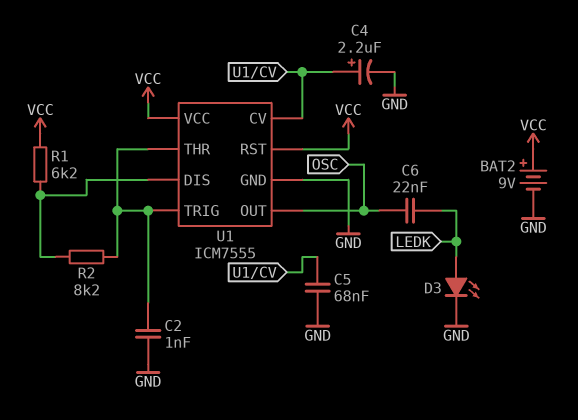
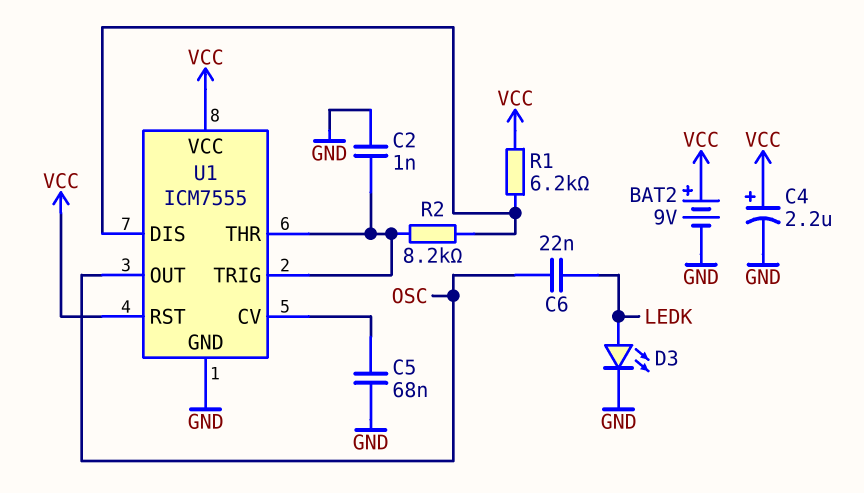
C4: 2.2uF (plus U1/CV, minus GND) -> 2.2uF (plus VCC, minus GND)

